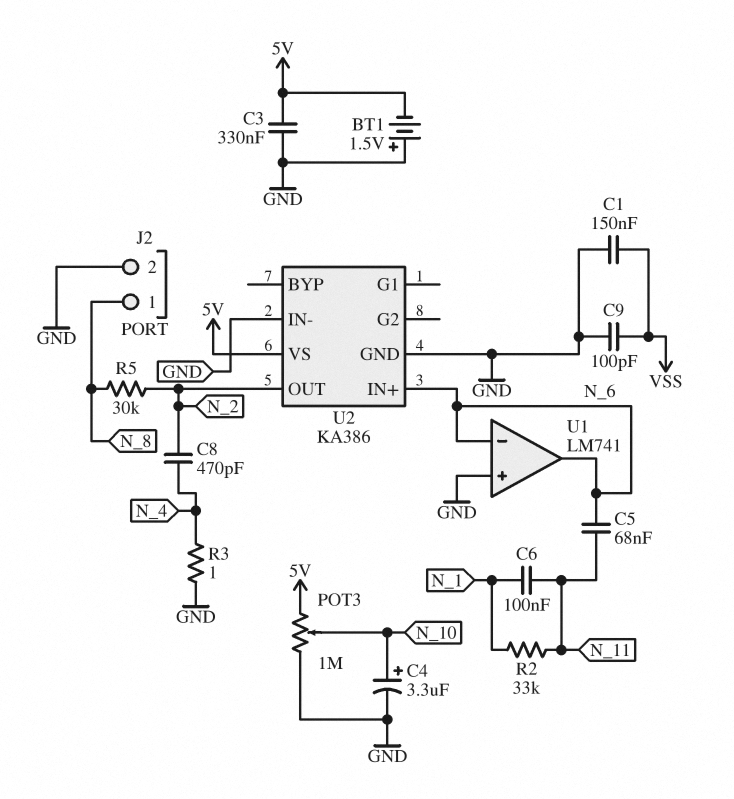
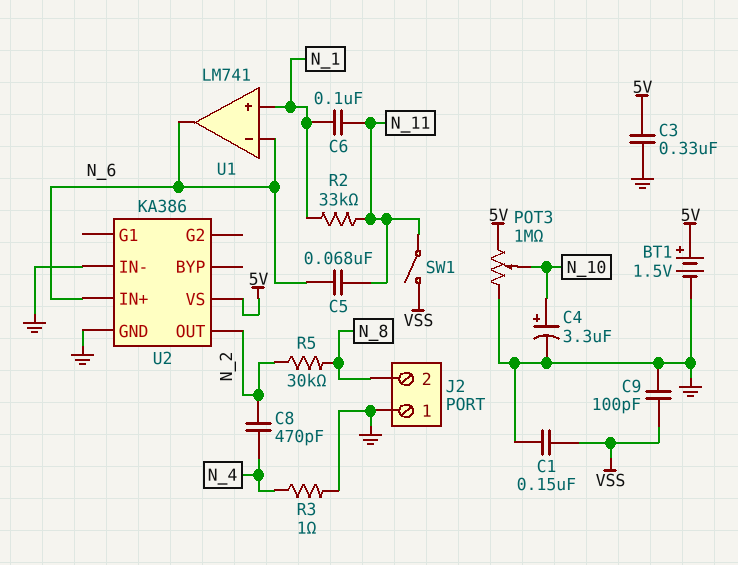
BT1: 1.5V (plus GND, minus 5V) -> 1.5V (plus 5V, minus GND)
J2 pin 1: N_8 -> GND
J2 pin 2: GND -> N_8
SW1: none -> switch (N_11, VSS)
U1 pin in+: GND -> N_1

